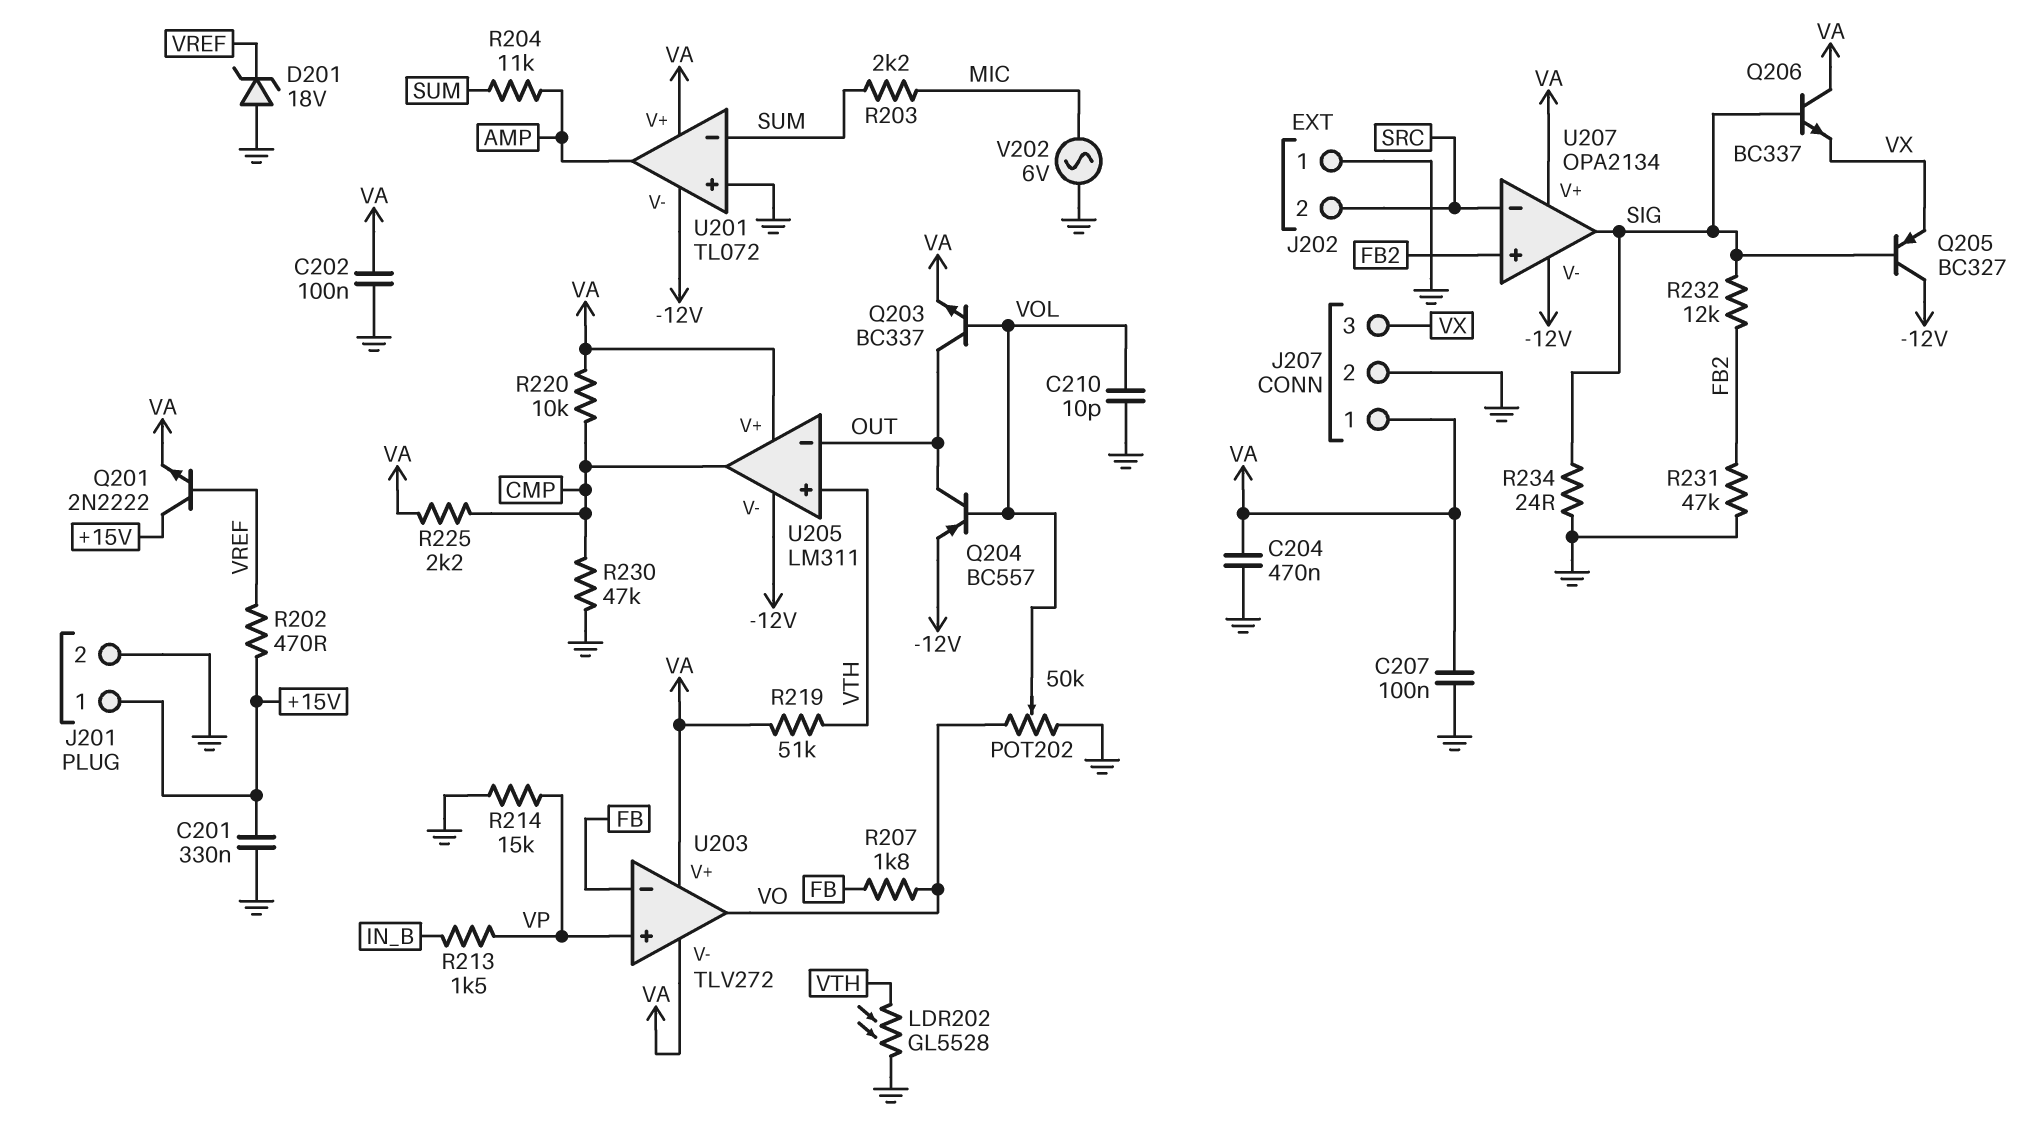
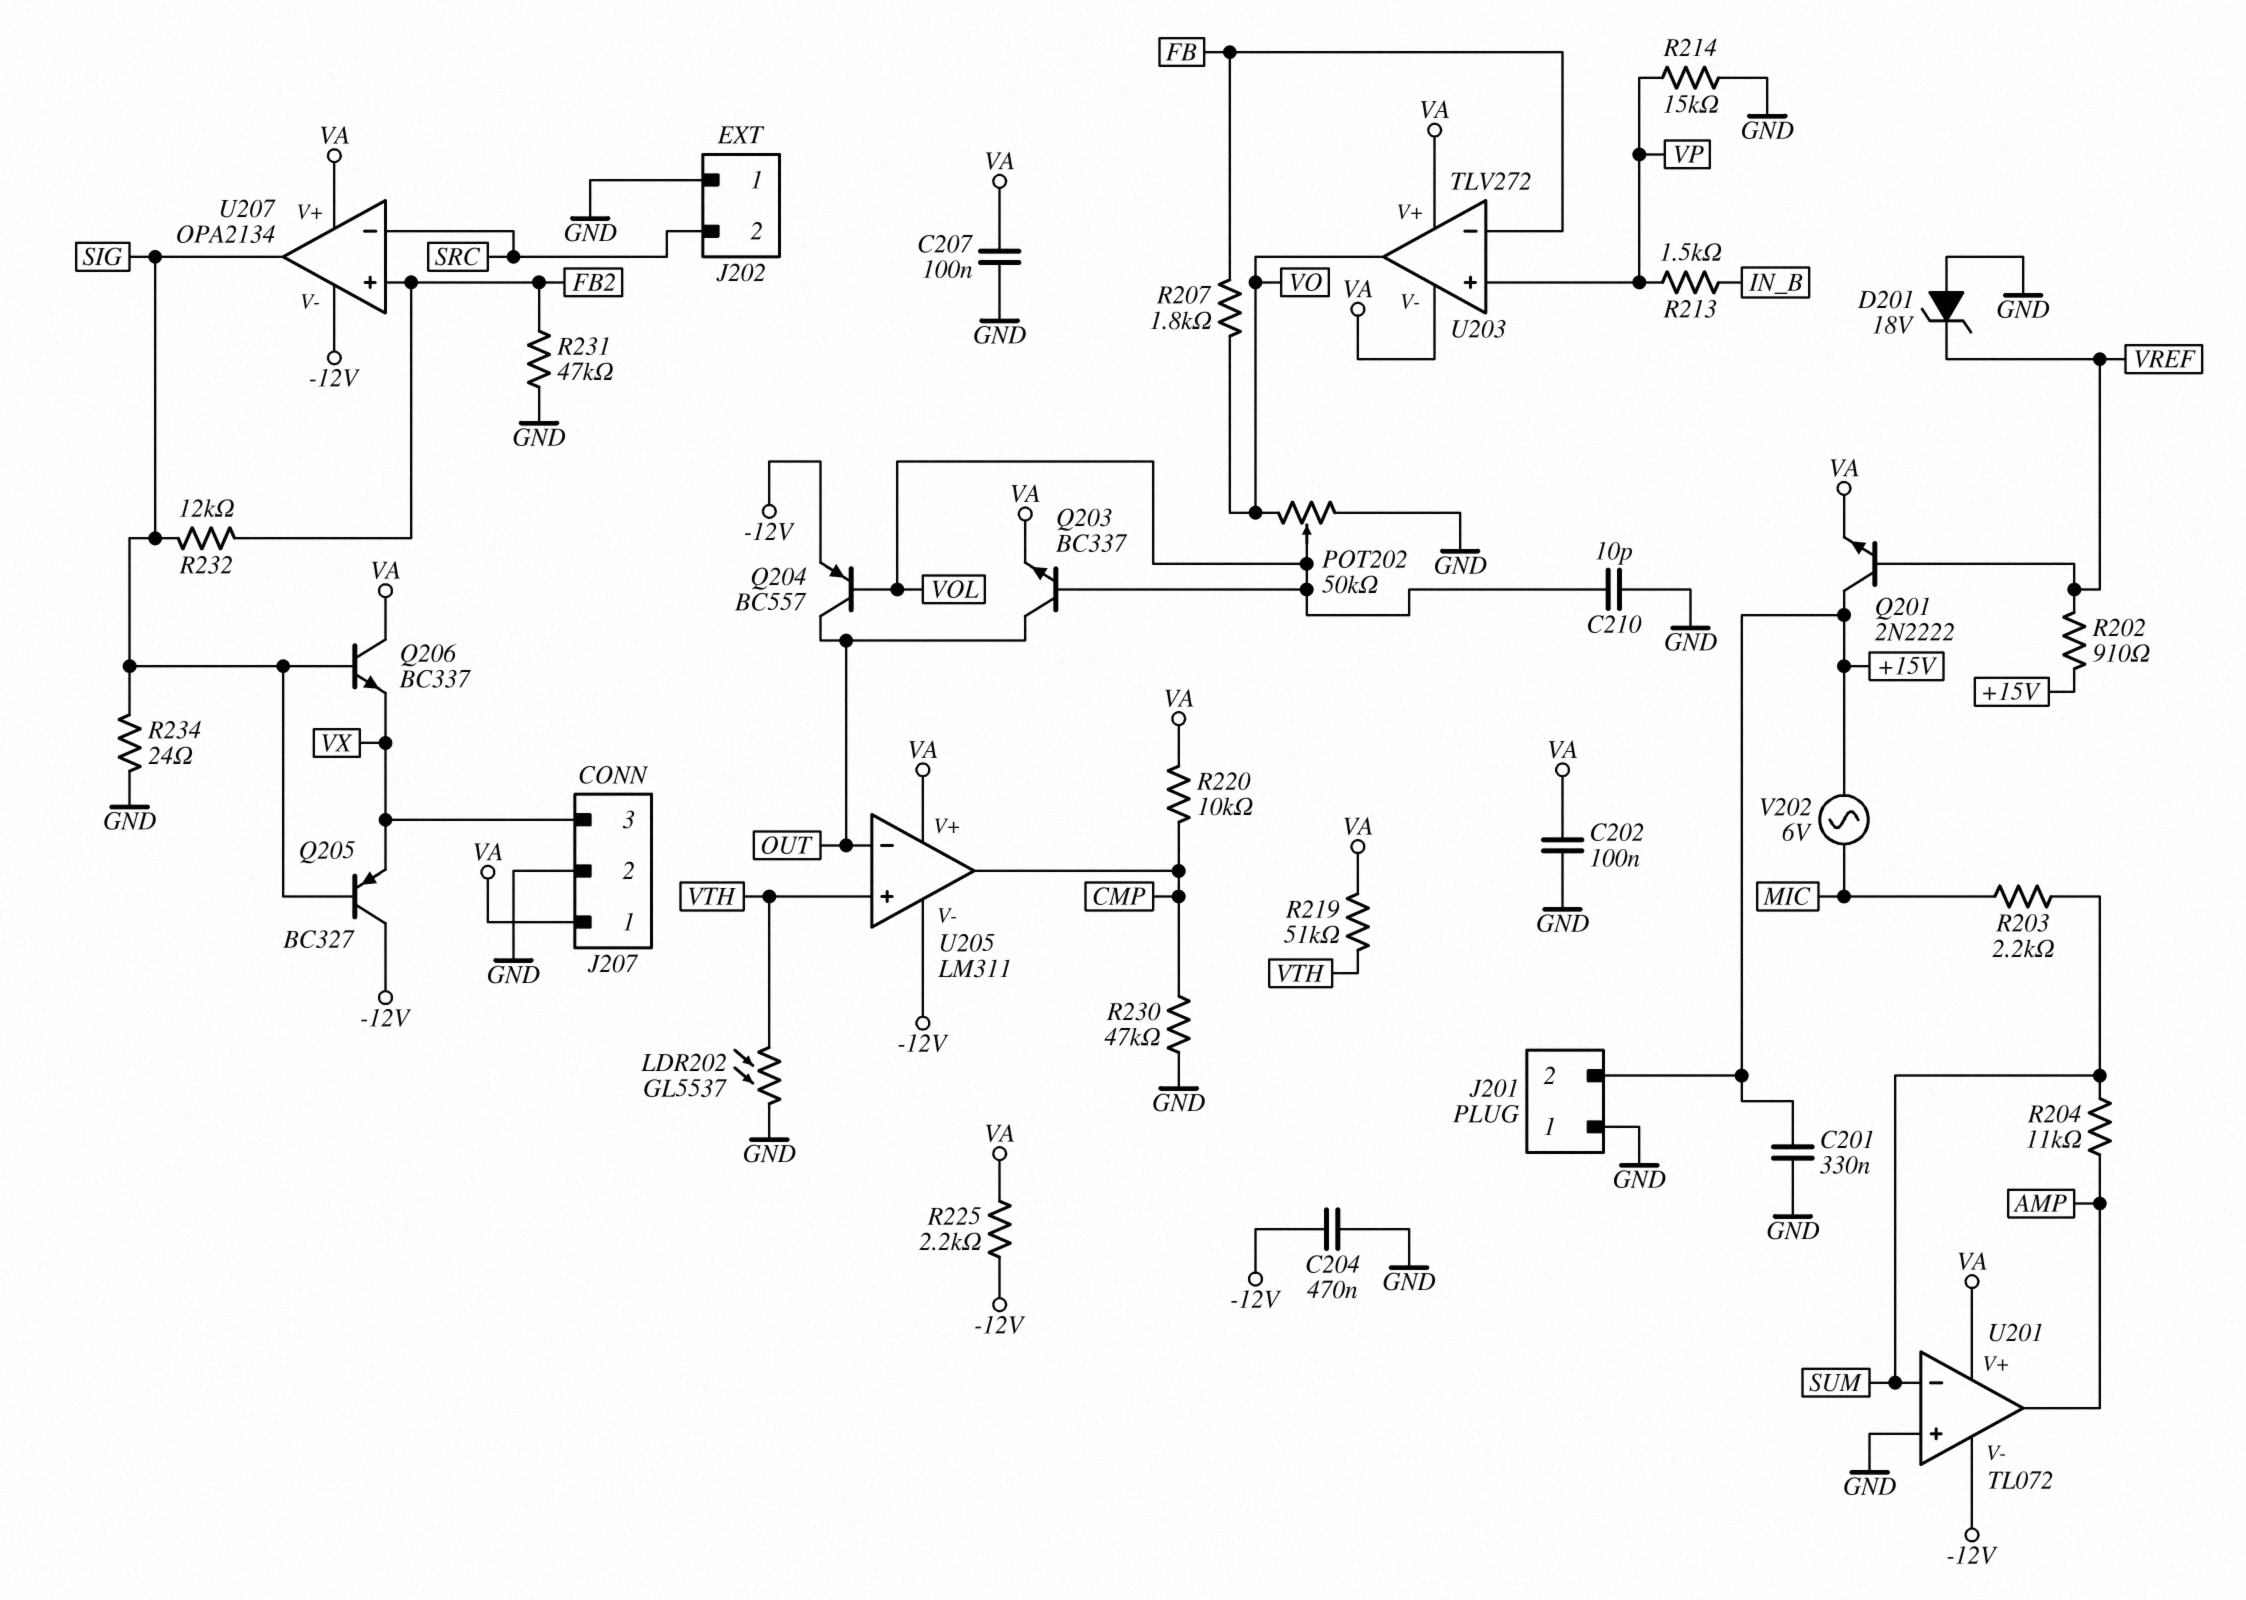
C204: 470nF (GND, VA) -> 470nF (-12V, GND)
J201 pin 1: +15V -> GND
J201 pin 2: GND -> +15V
LDR202: GL5528 (GND, VTH) -> GL5537 (GND, VTH)
R202: 470 (+15V, VREF) -> 910 (+15V, VREF)
R225: 2.2k (CMP, VA) -> 2.2k (-12V, VA)
V202: AC 6V (GND, MIC) -> AC 6V (+15V, MIC)

